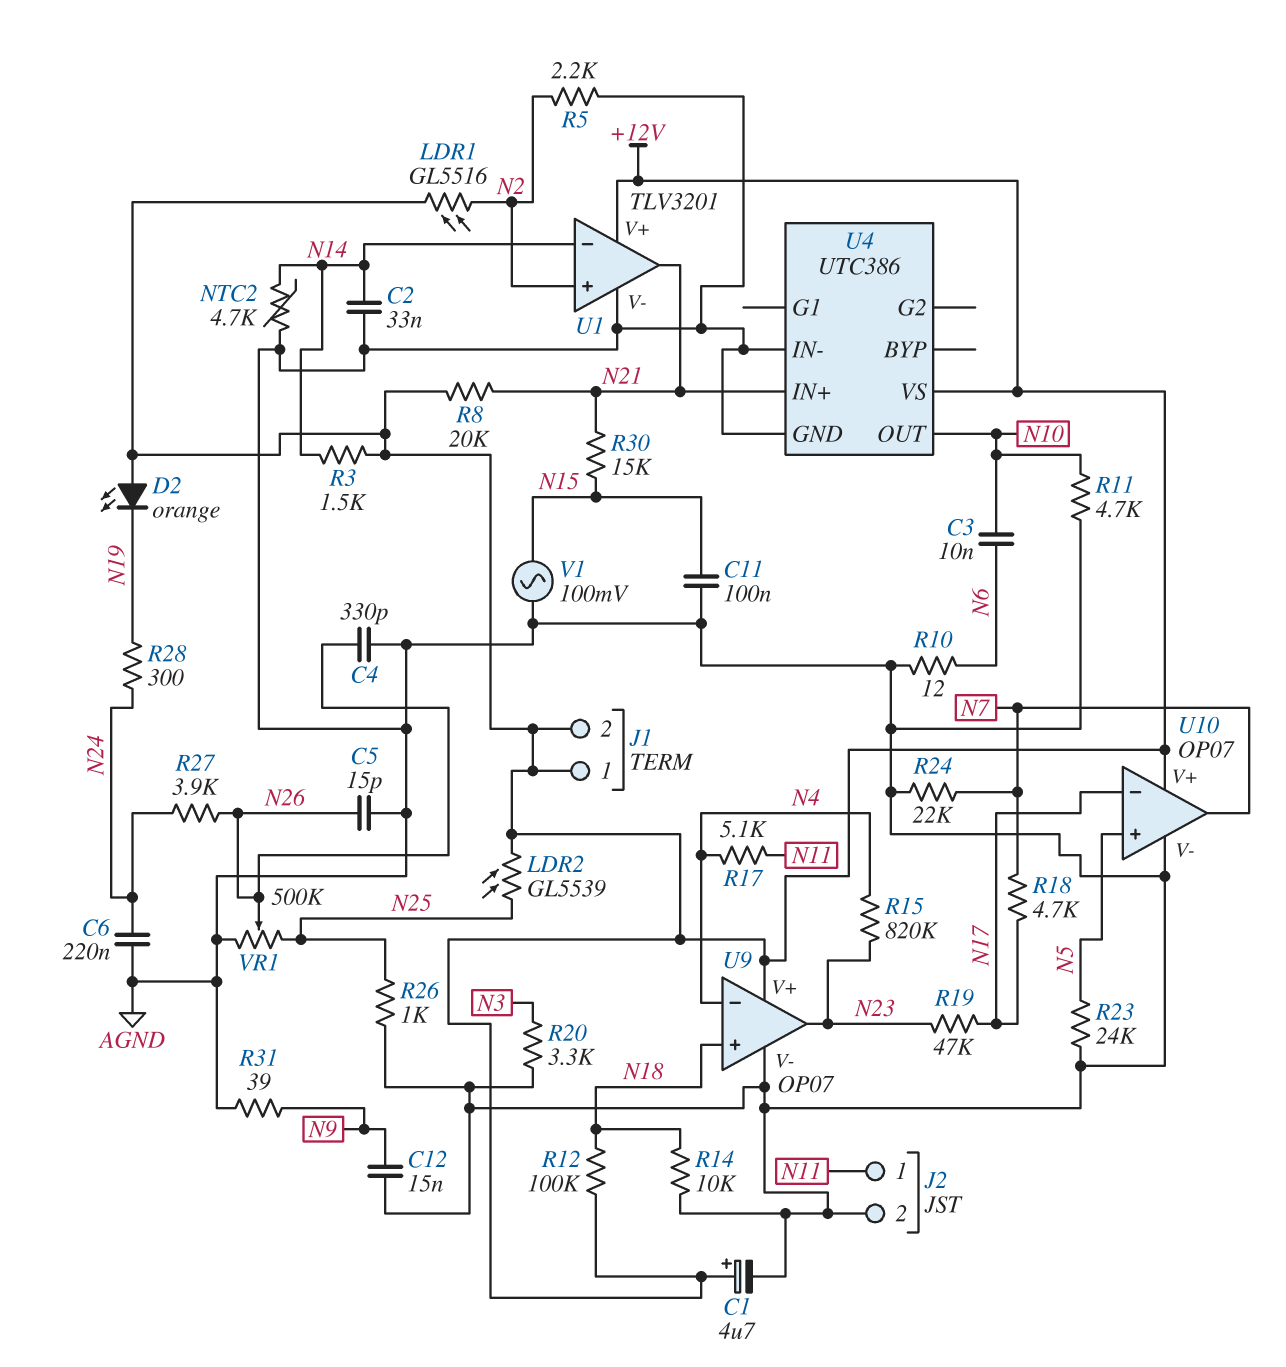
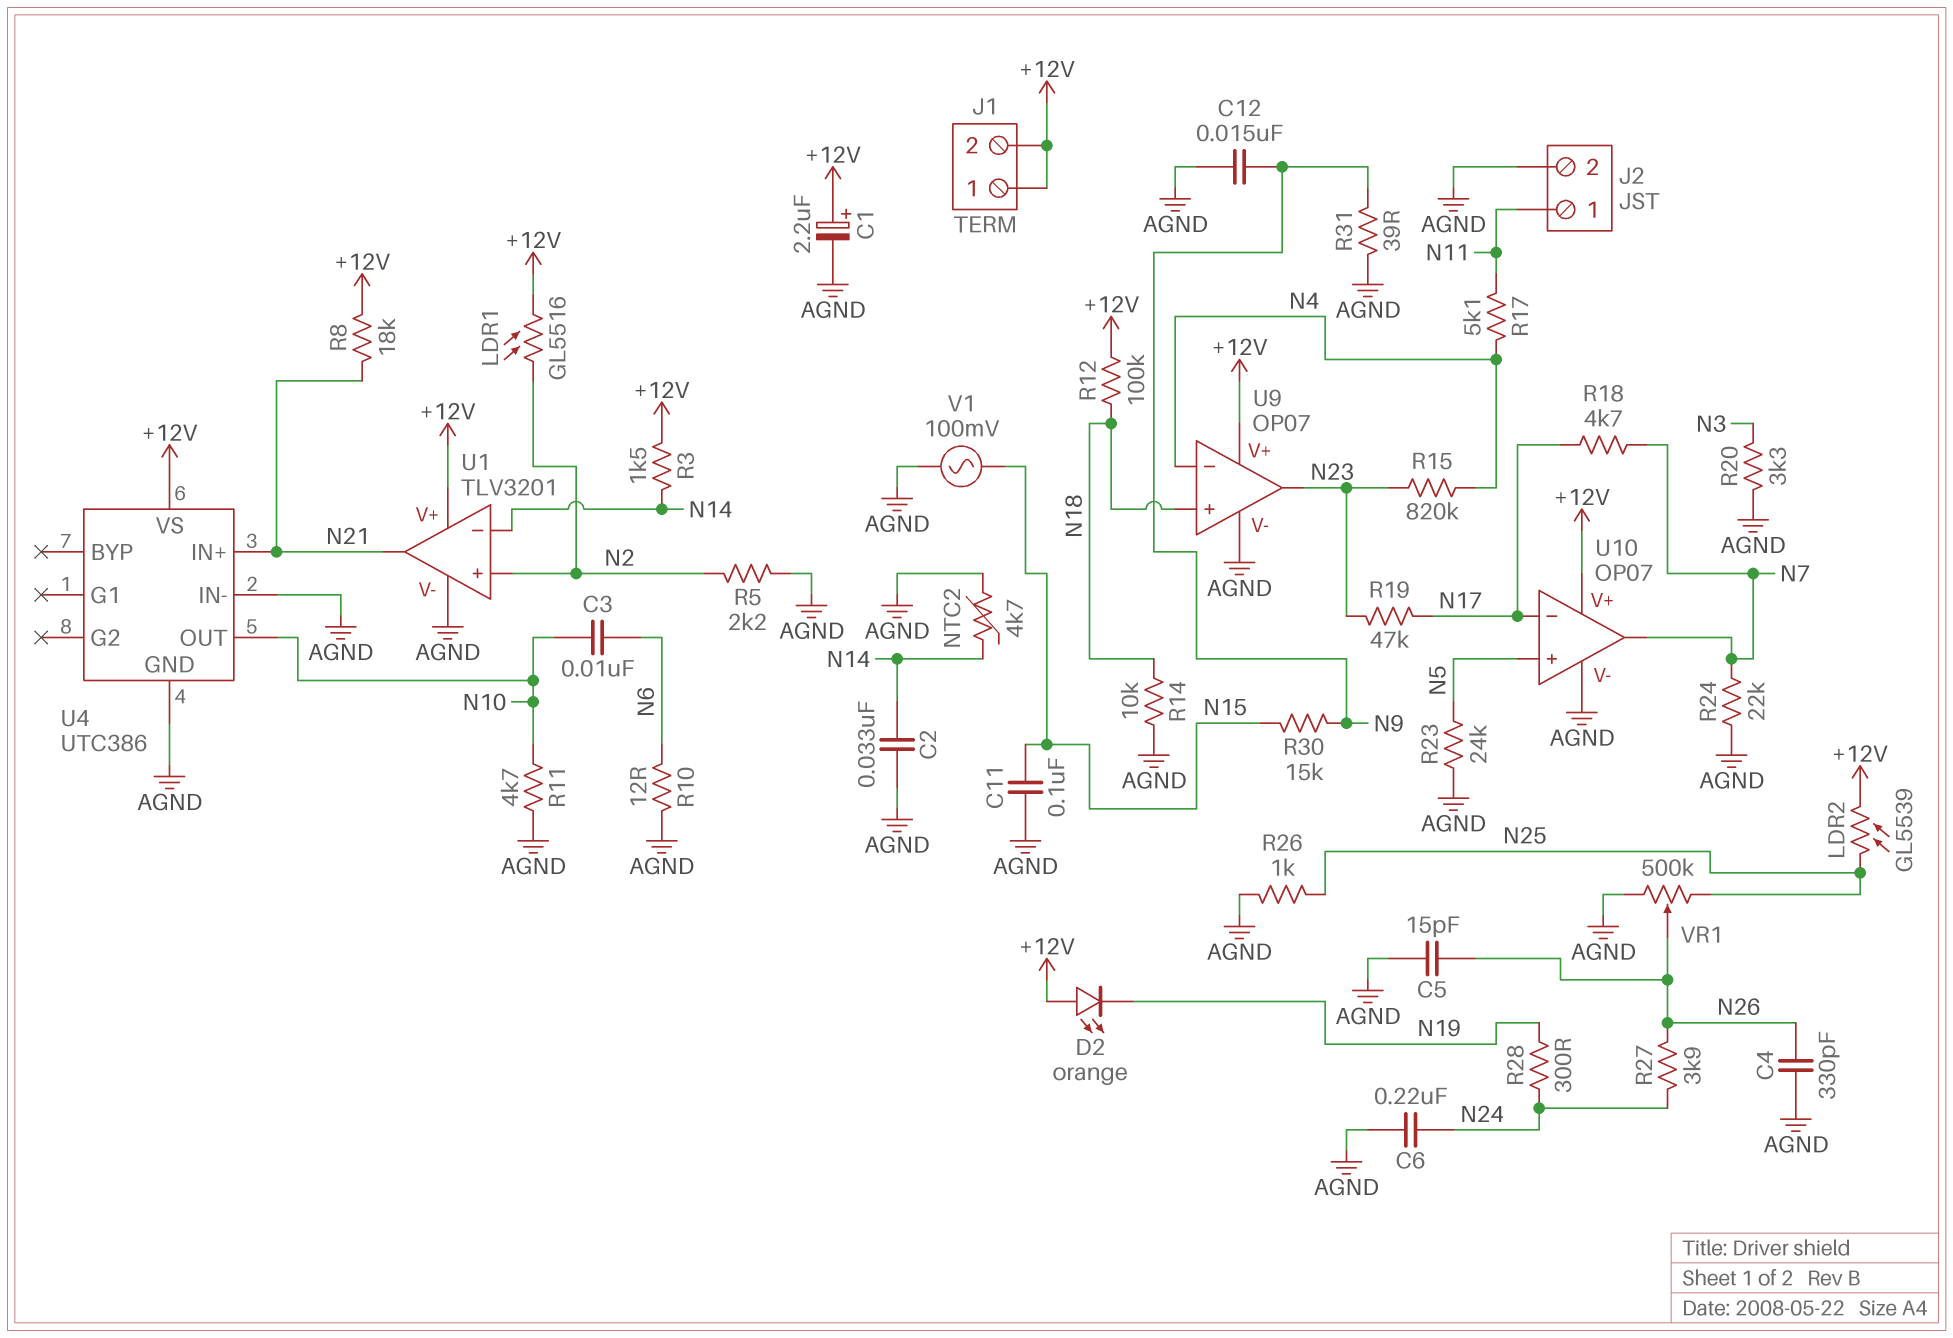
C1: 4.7uF (plus +12V, minus AGND) -> 2.2uF (plus +12V, minus AGND)
R8: 20k (+12V, N21) -> 18k (+12V, N21)
R30: 15k (N15, N21) -> 15k (N9, N15)

